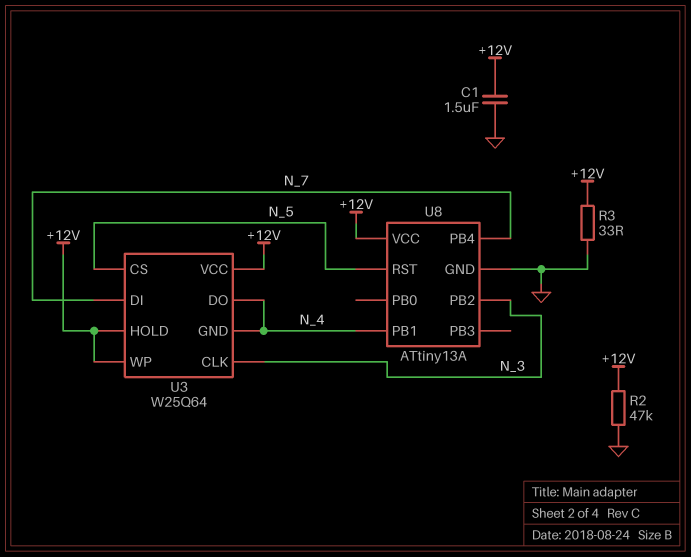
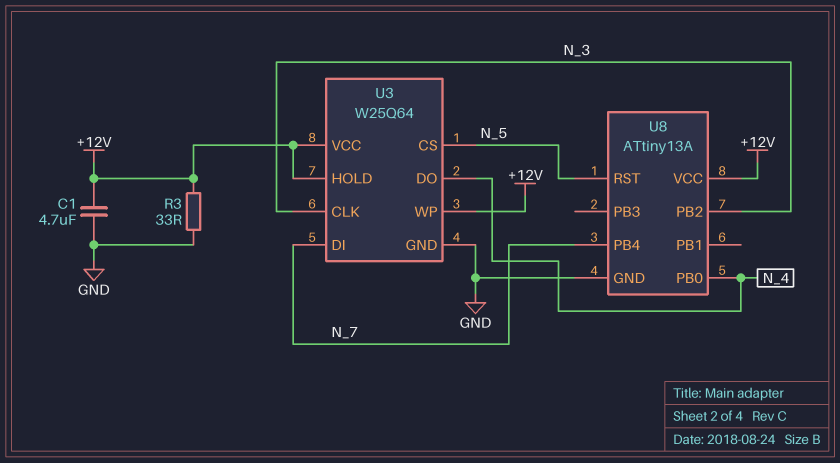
C1: 1.5uF (+12V, GND) -> 4.7uF (+12V, GND)
R2: 47k (+12V, GND) -> none
U3 pin GND: N_4 -> GND
U8 pin PB0: none -> N_4
U8 pin PB1: N_4 -> none

